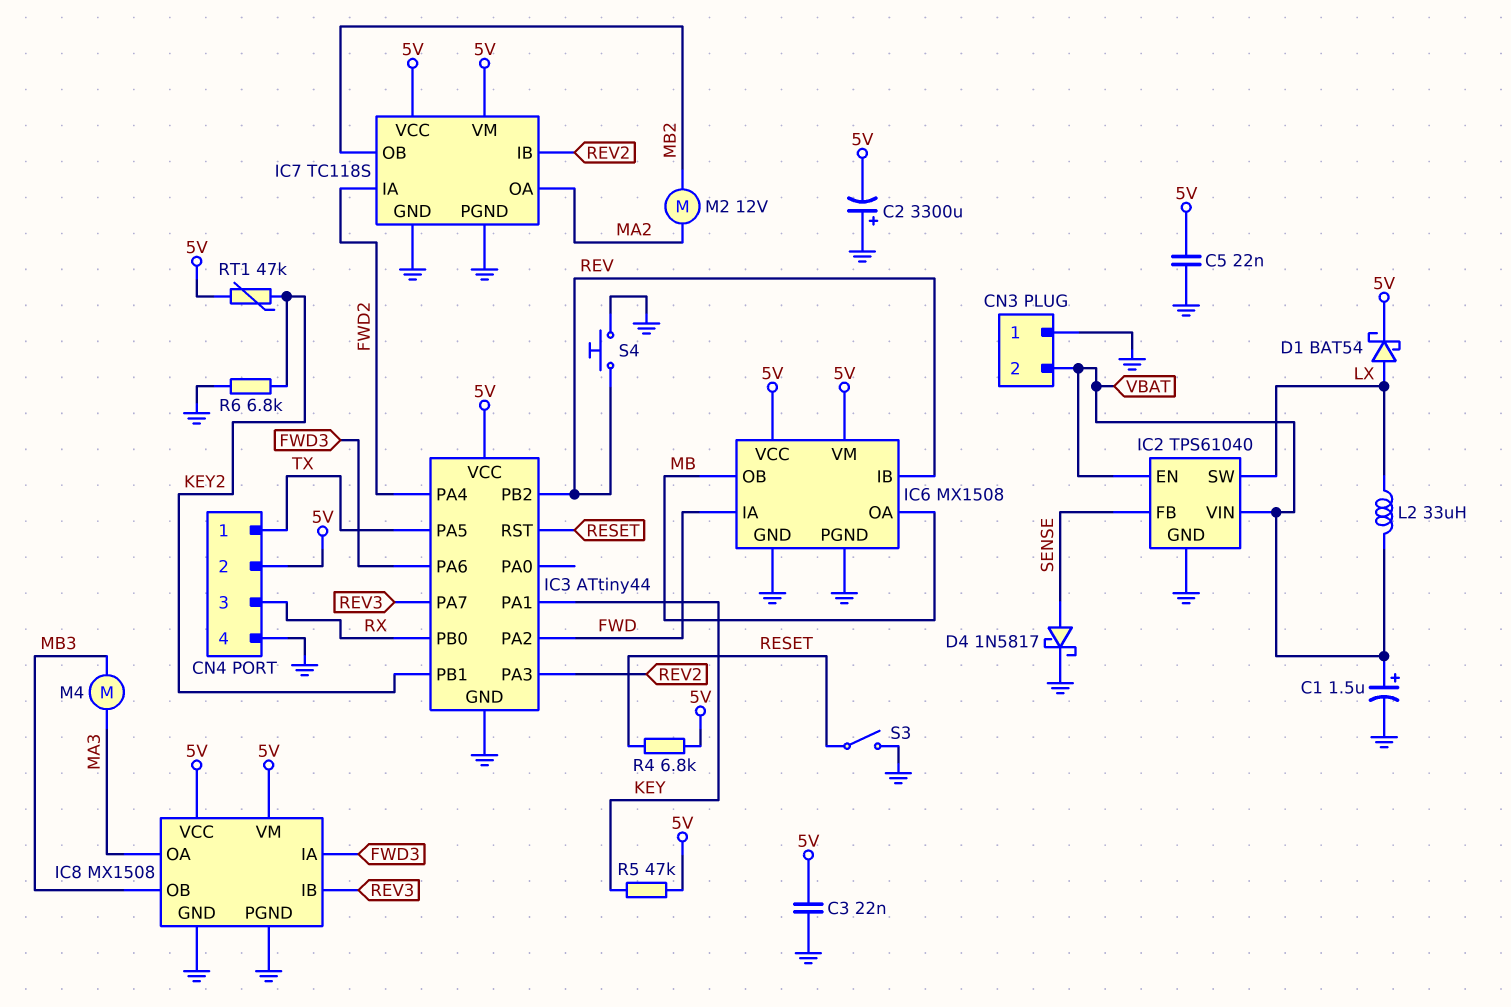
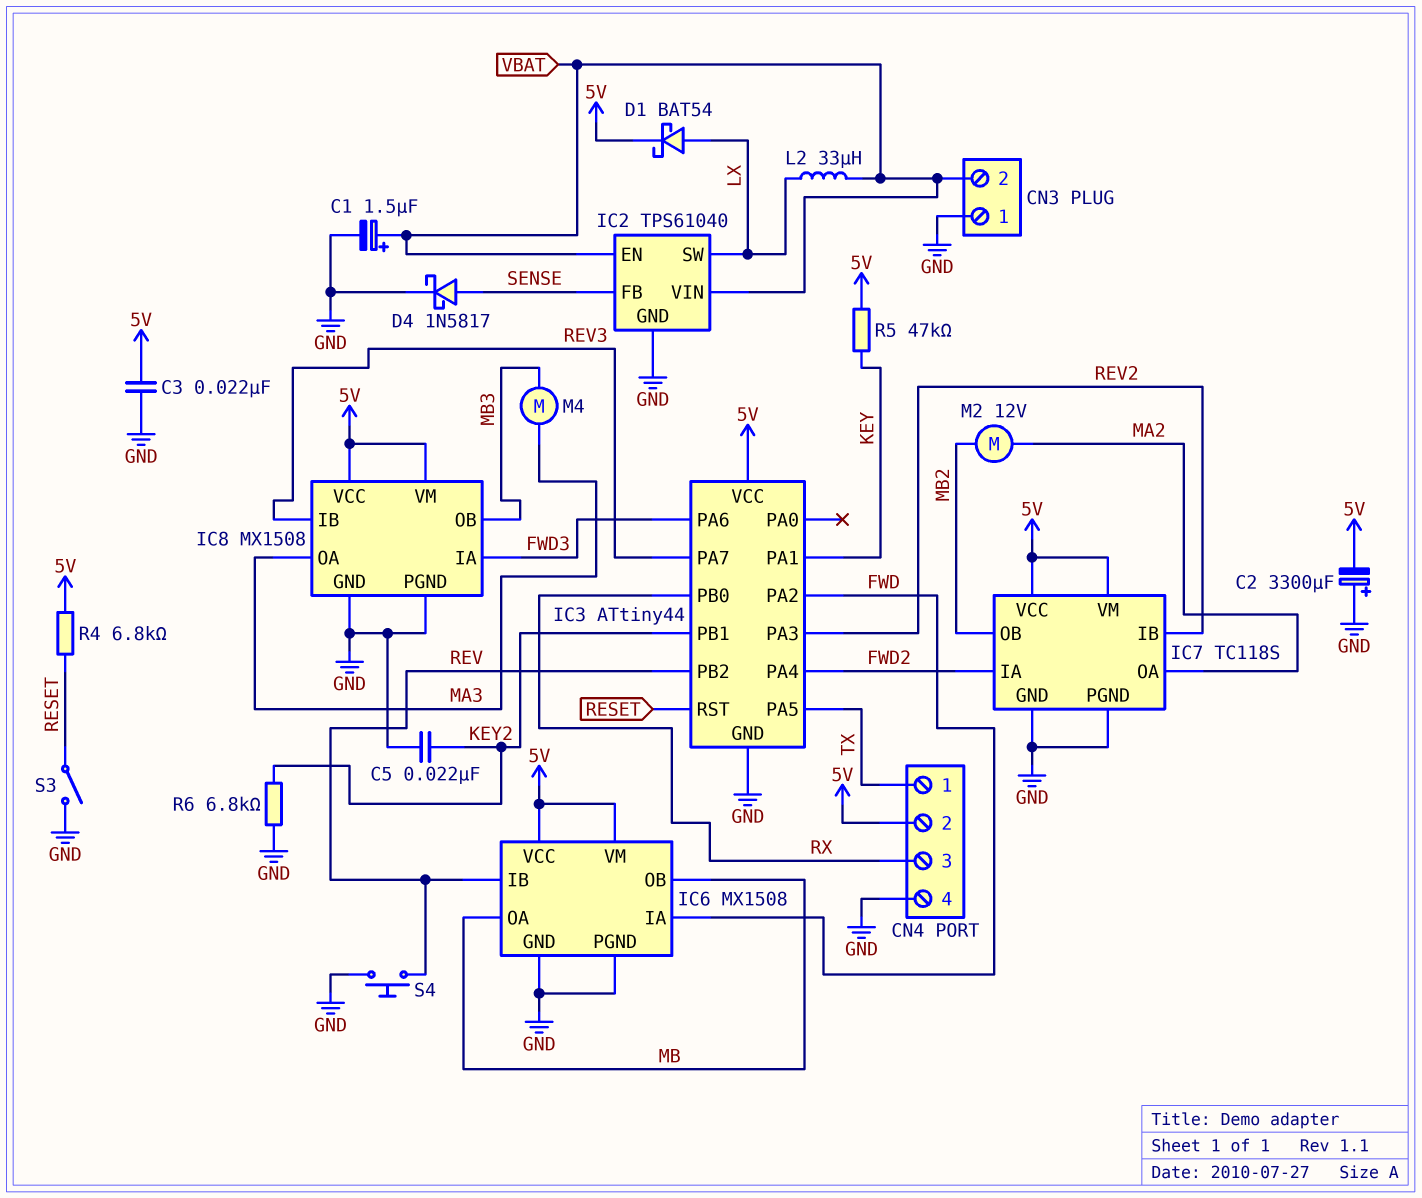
C5: 22nF (5V, GND) -> 22nF (GND, KEY2)
RT1: 47k (5V, KEY2) -> none

